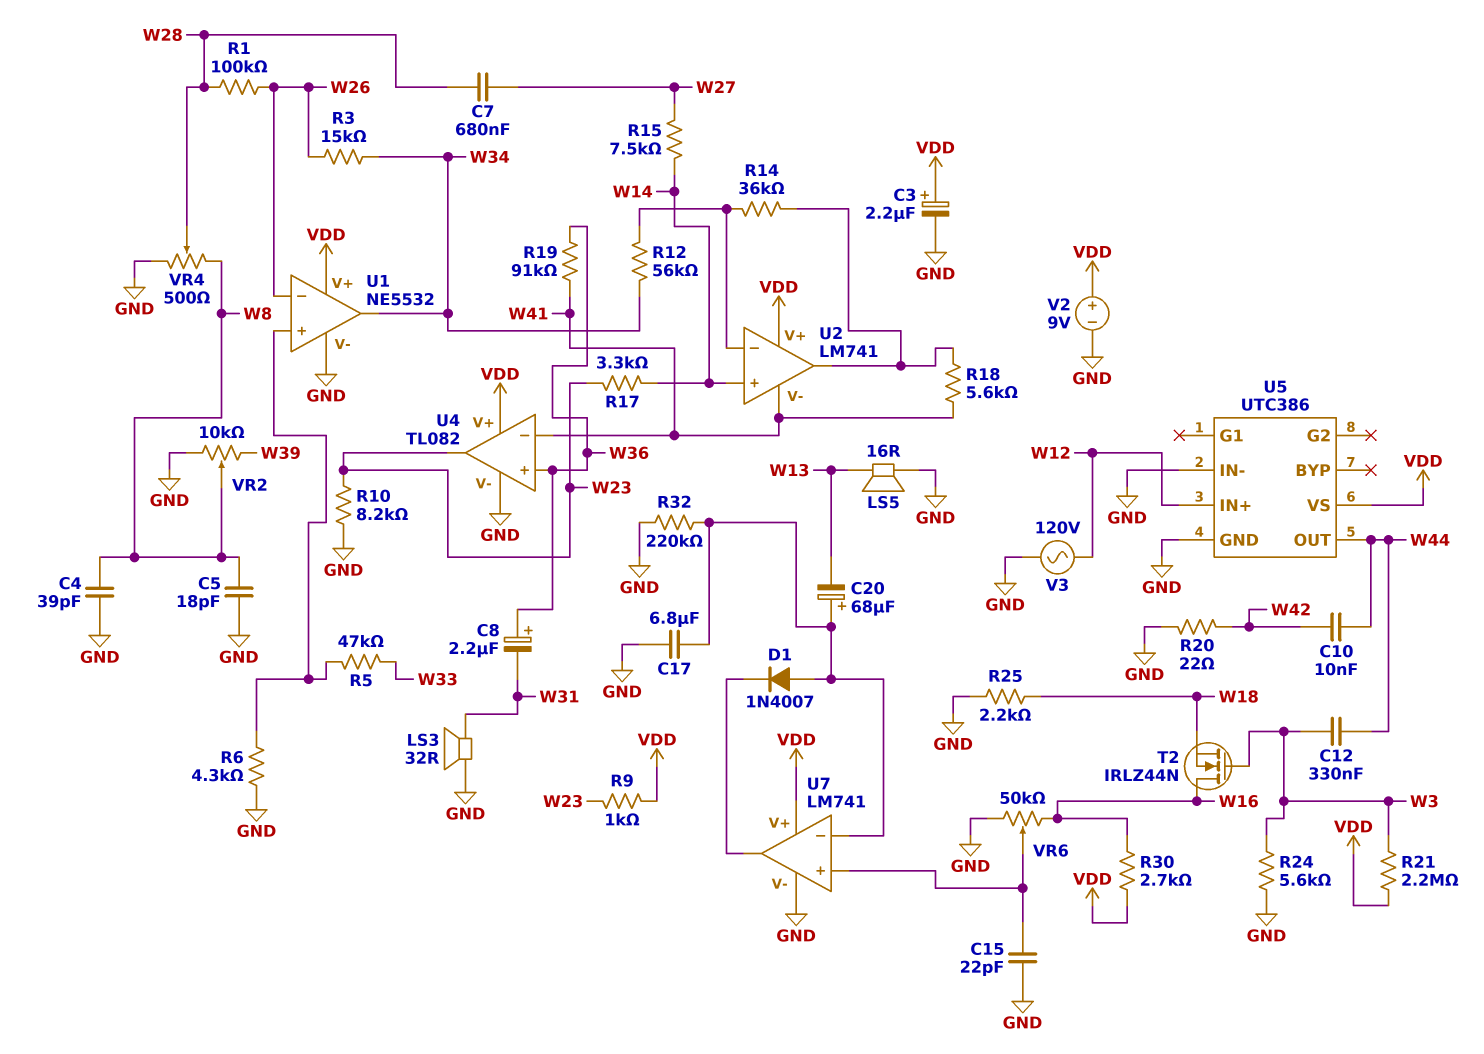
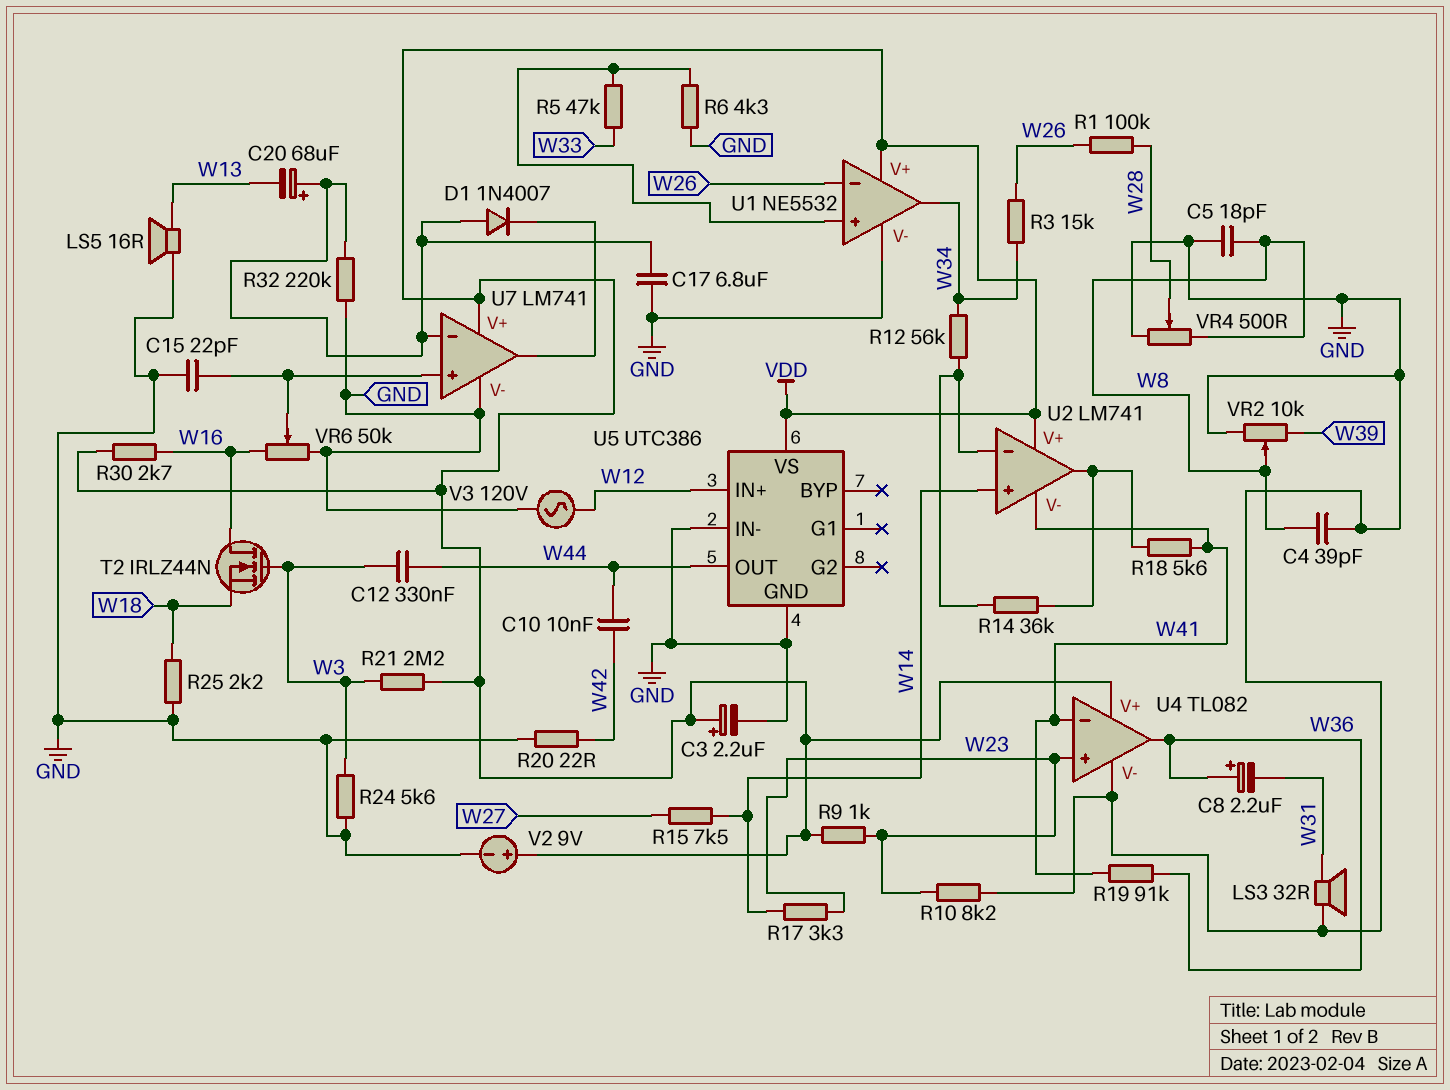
C7: 680nF (W27, W28) -> none
U4 pin in+: W36 -> W23
U4 pin out: W23 -> W36

